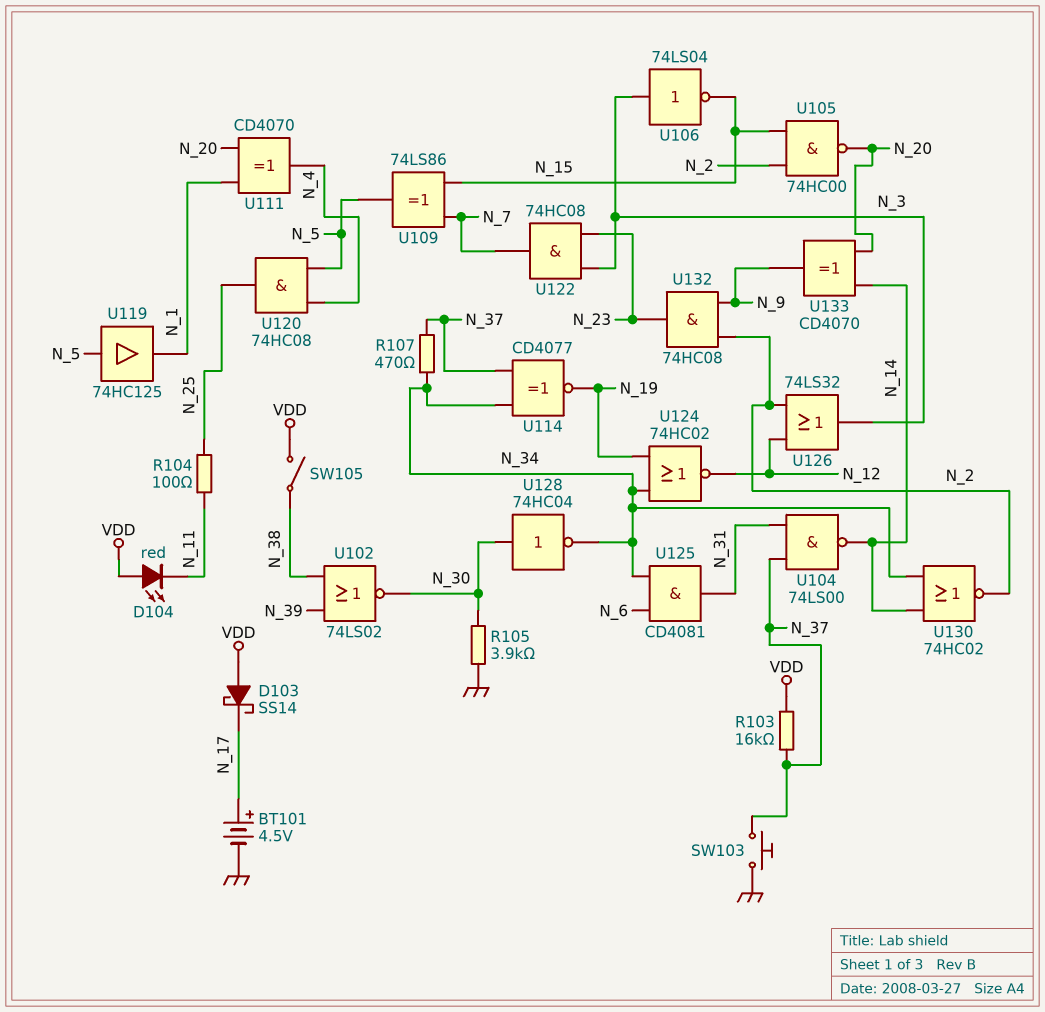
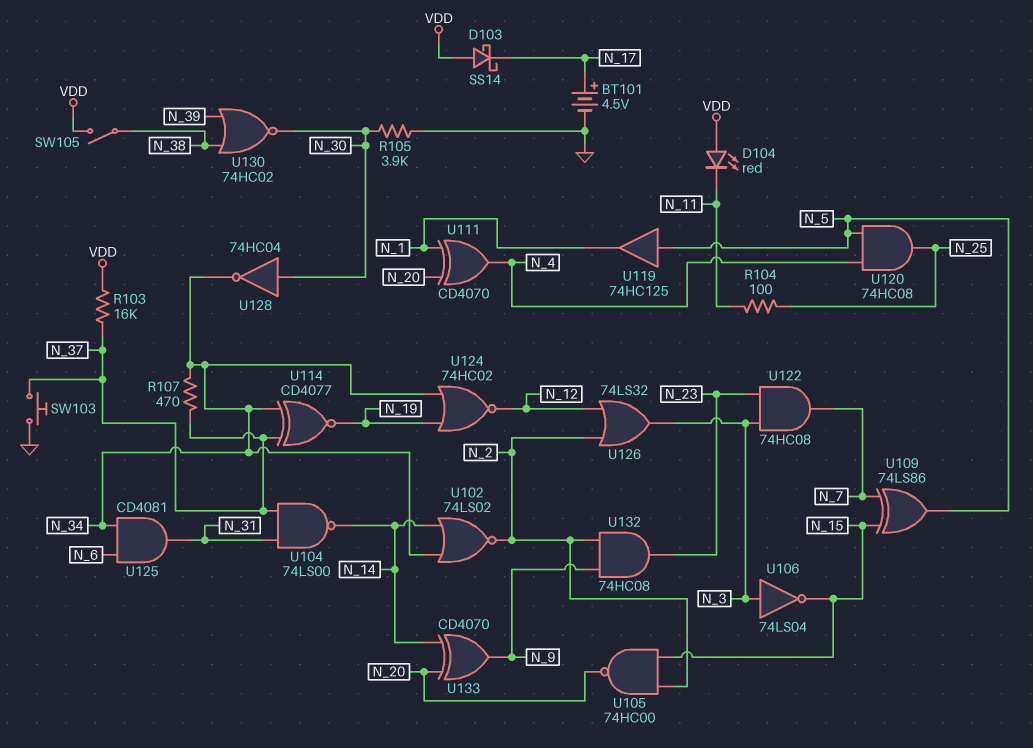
U102: NOR 74LS02 (in N_38, in N_39, out N_30) -> NOR 74LS02 (in N_14, in N_34, out N_2)
U130: NOR 74HC02 (in N_14, in N_34, out N_2) -> NOR 74HC02 (in N_38, in N_39, out N_30)

